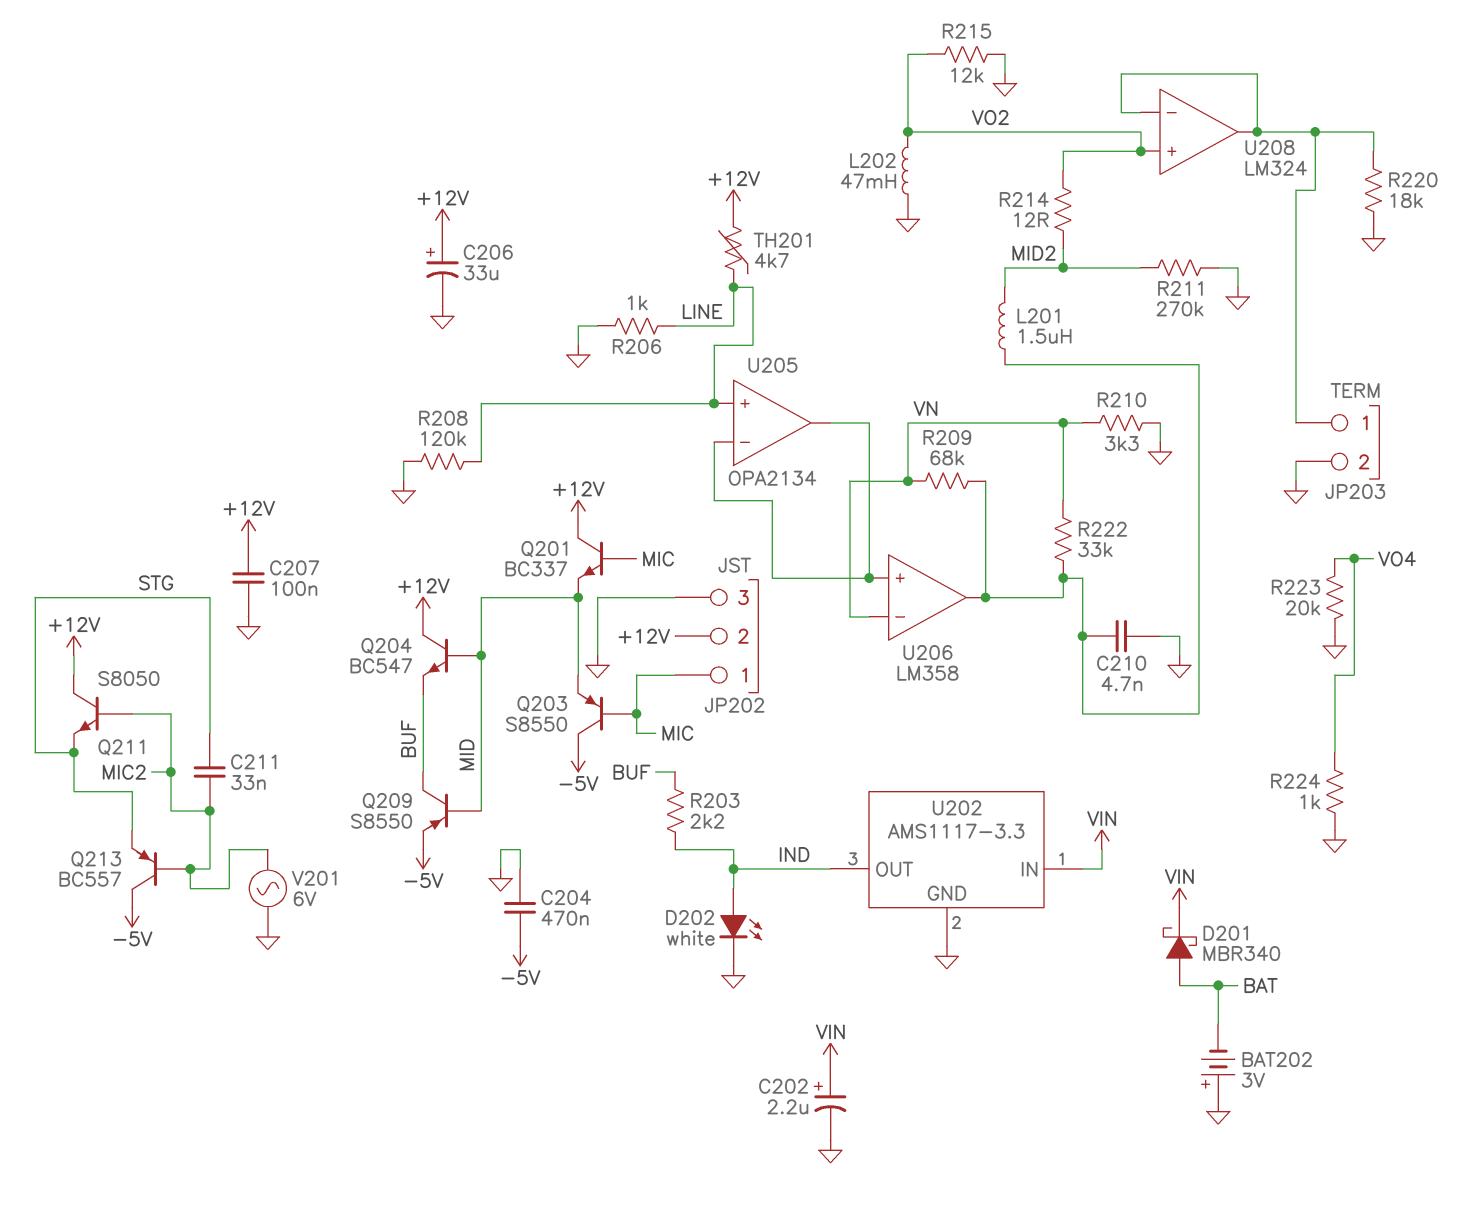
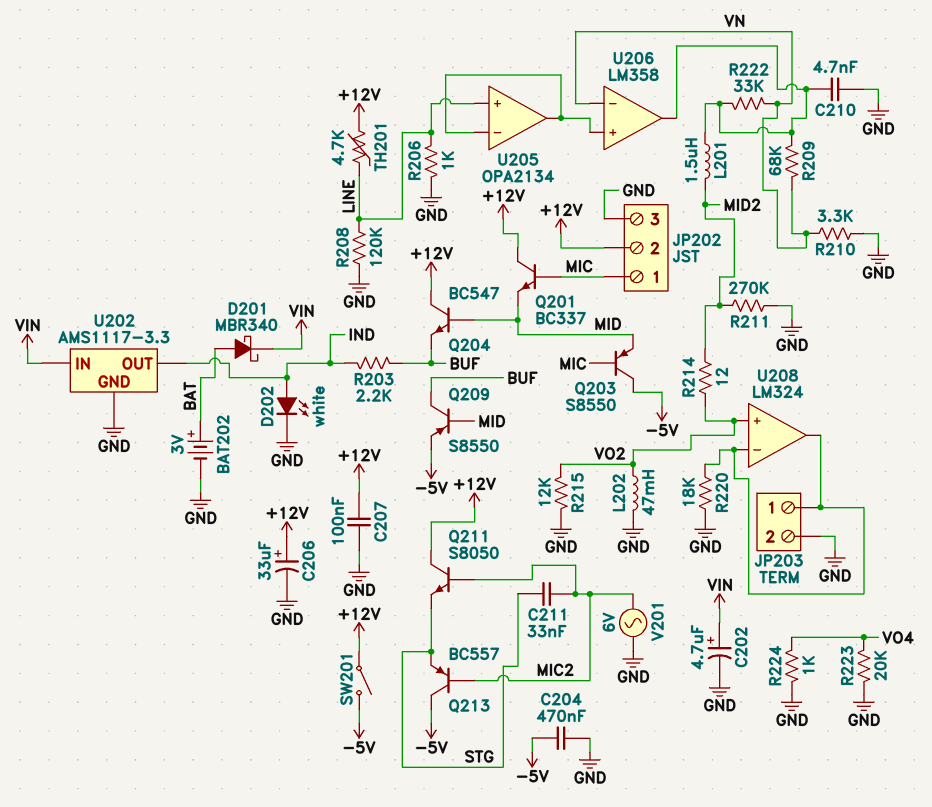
BAT202: 3V (plus GND, minus BAT) -> 3V (plus BAT, minus GND)
C202: 2.2uF (plus VIN, minus GND) -> 4.7uF (plus VIN, minus GND)
SW201: none -> switch (+12V, -5V)

